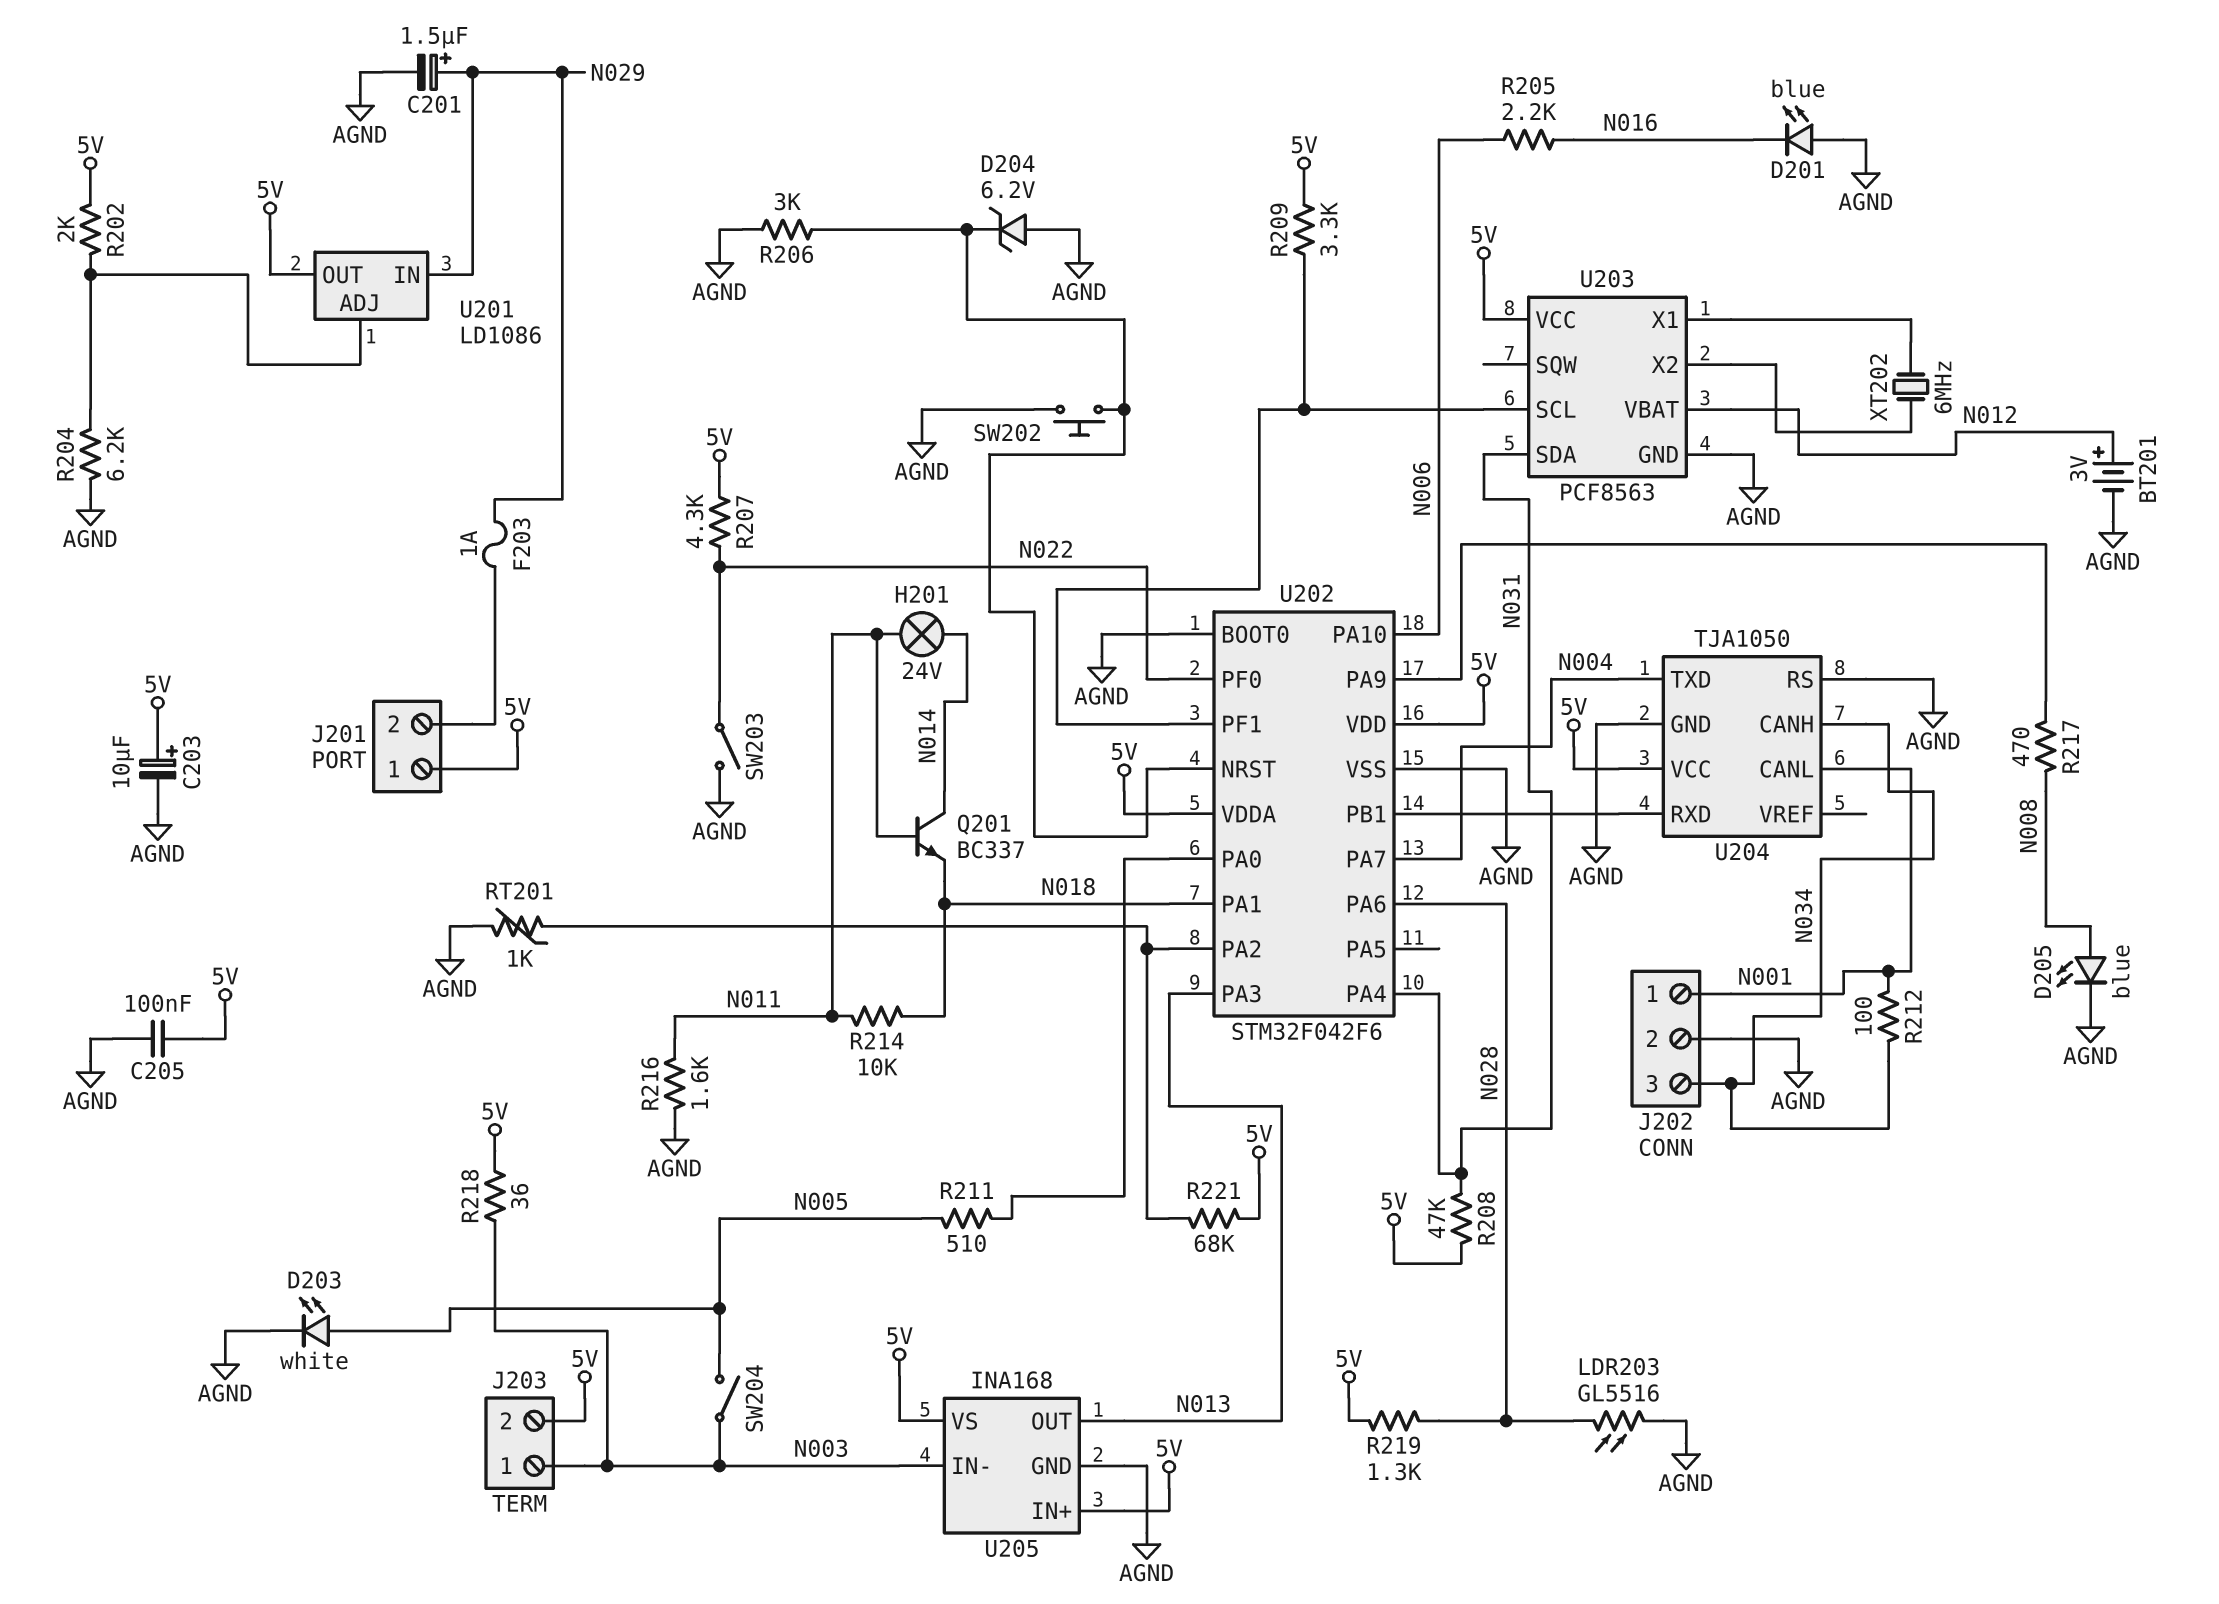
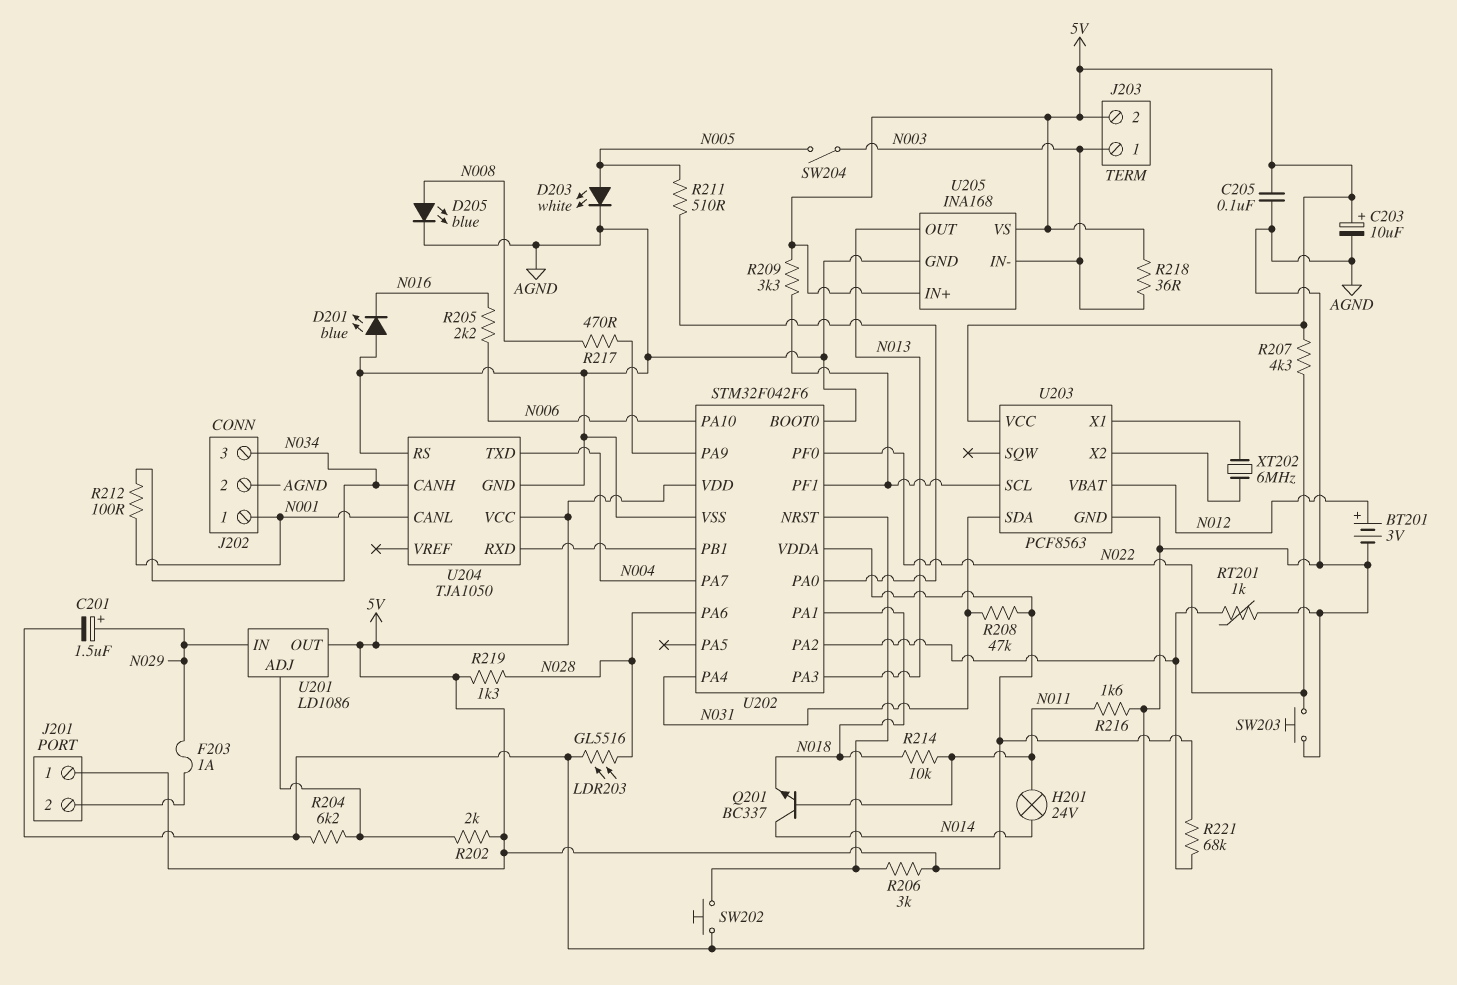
D204: zener 6.2V (A AGND, K U202/NRST) -> none
R206: 3k (AGND, U202/NRST) -> 3k (5V, U202/NRST)
SW203: switch (AGND, N022) -> button (AGND, N022)

